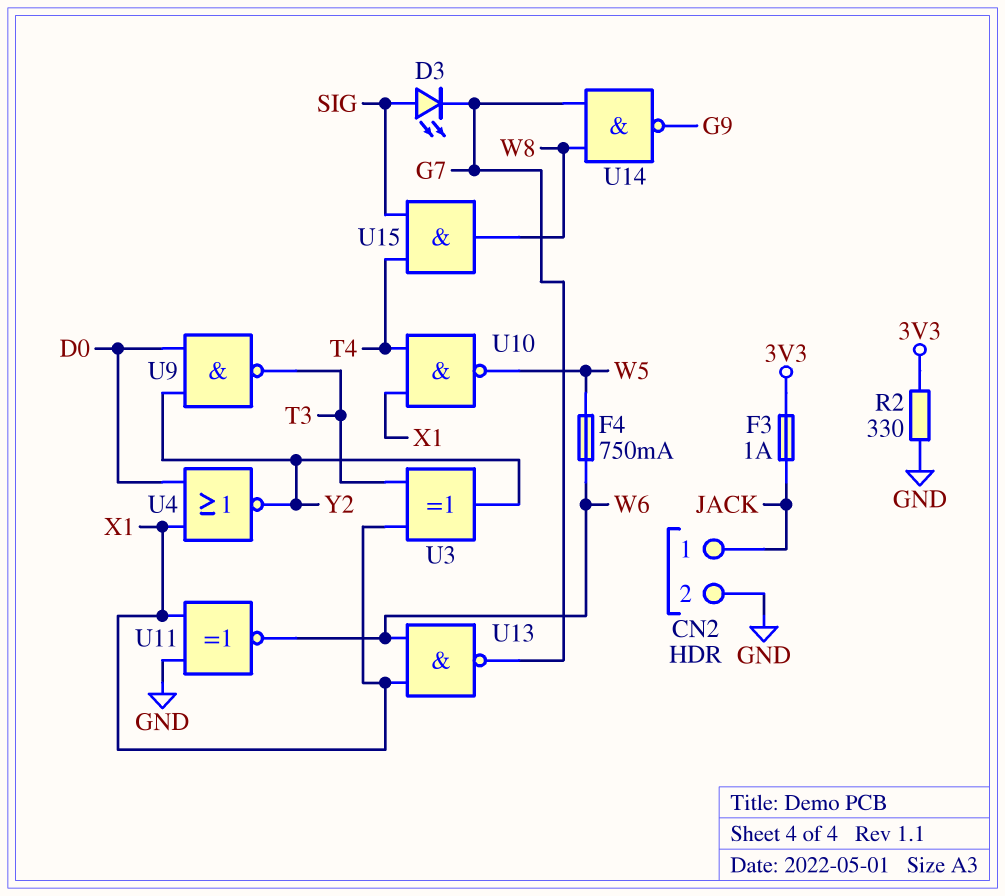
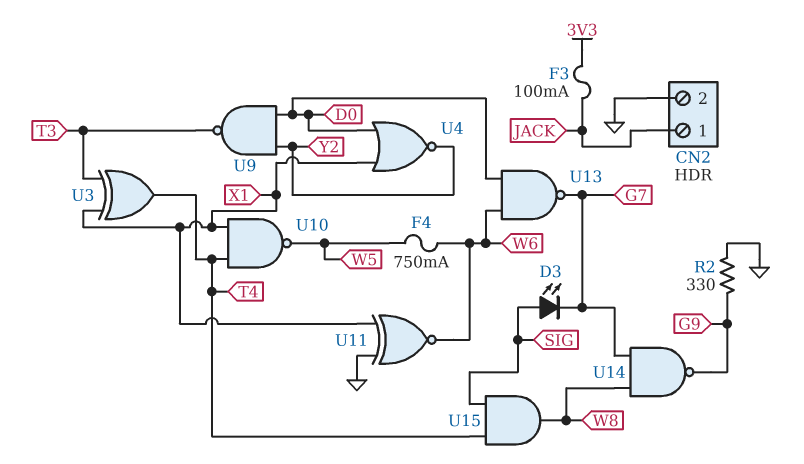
F3: 1A (3V3, JACK) -> 100mA (3V3, JACK)
R2: 330 (3V3, GND) -> 330 (G9, GND)
U3: XOR (in T3, in X1, out Y2) -> XOR (in T3, in X1, out T4)
U13: NAND (in W6, in X1, out G7) -> NAND (in D0, in W6, out G7)

